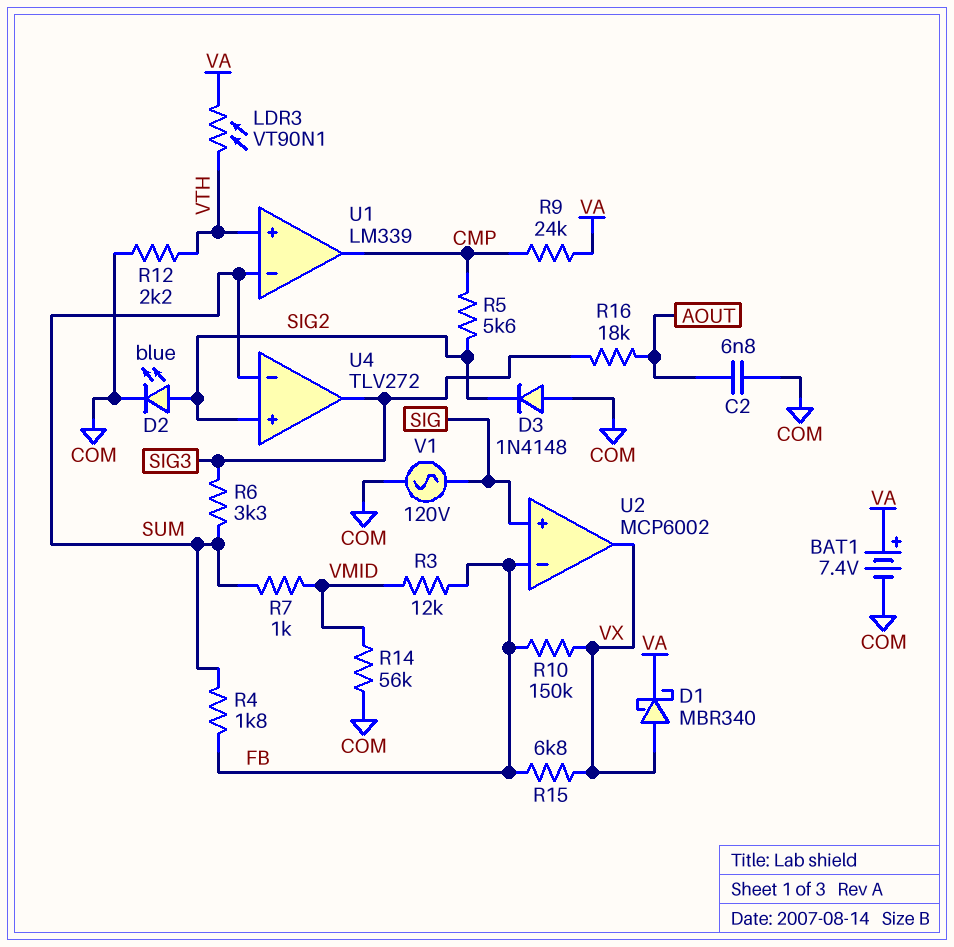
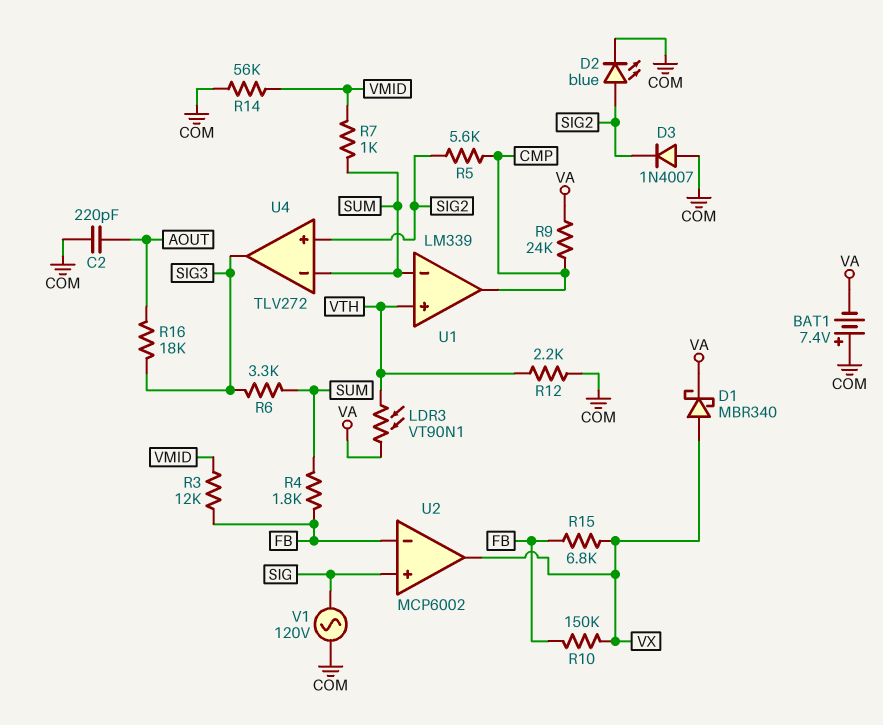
BAT1: 7.4V (plus VA, minus COM) -> 7.4V (plus COM, minus VA)
C2: 6.8nF (AOUT, COM) -> 220pF (AOUT, COM)
D3: diode 1N4148 (A COM, K SIG2) -> diode 1N4007 (A COM, K SIG2)

